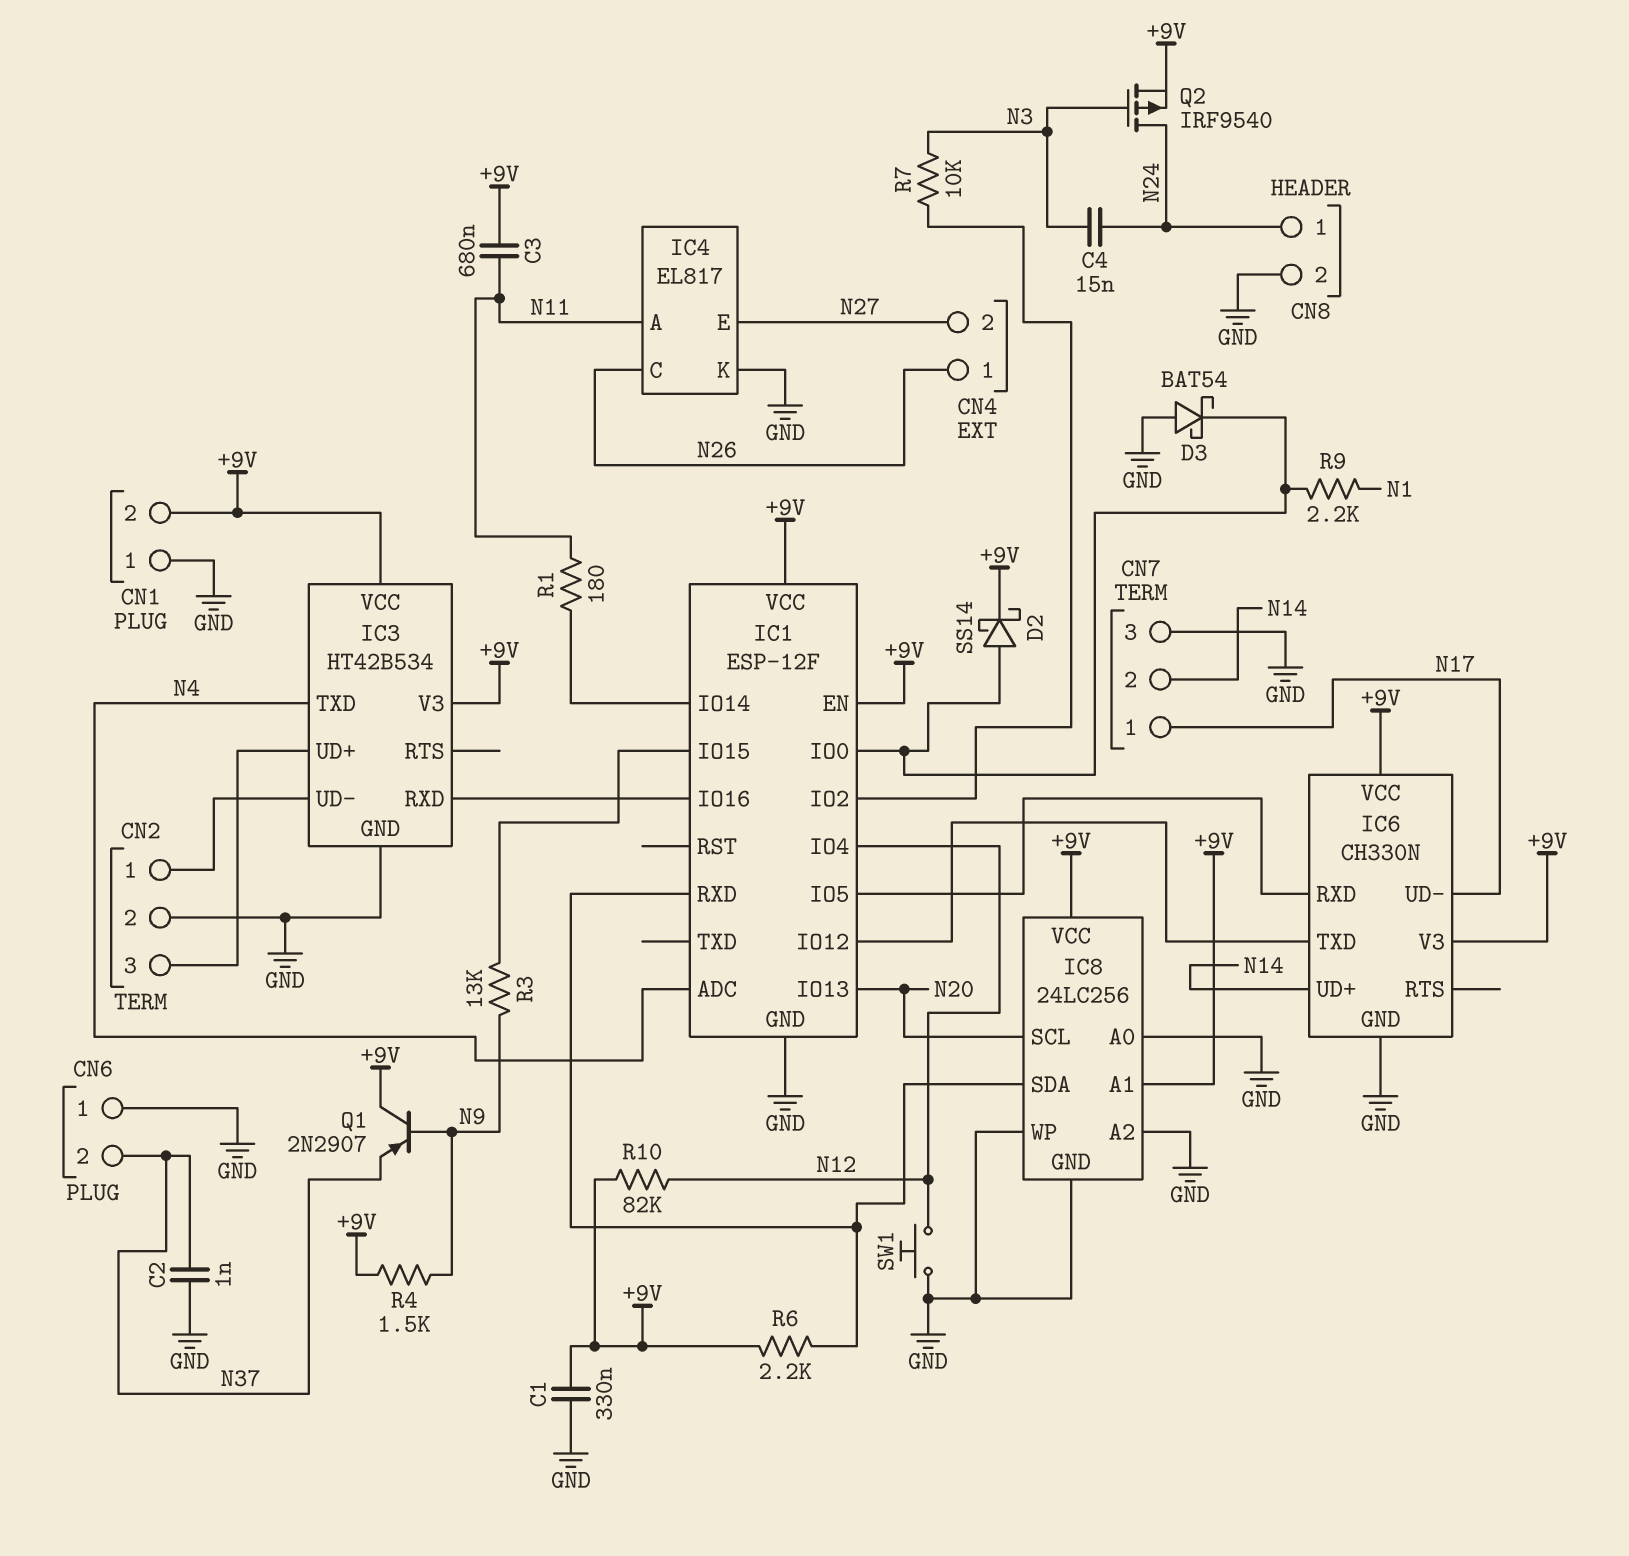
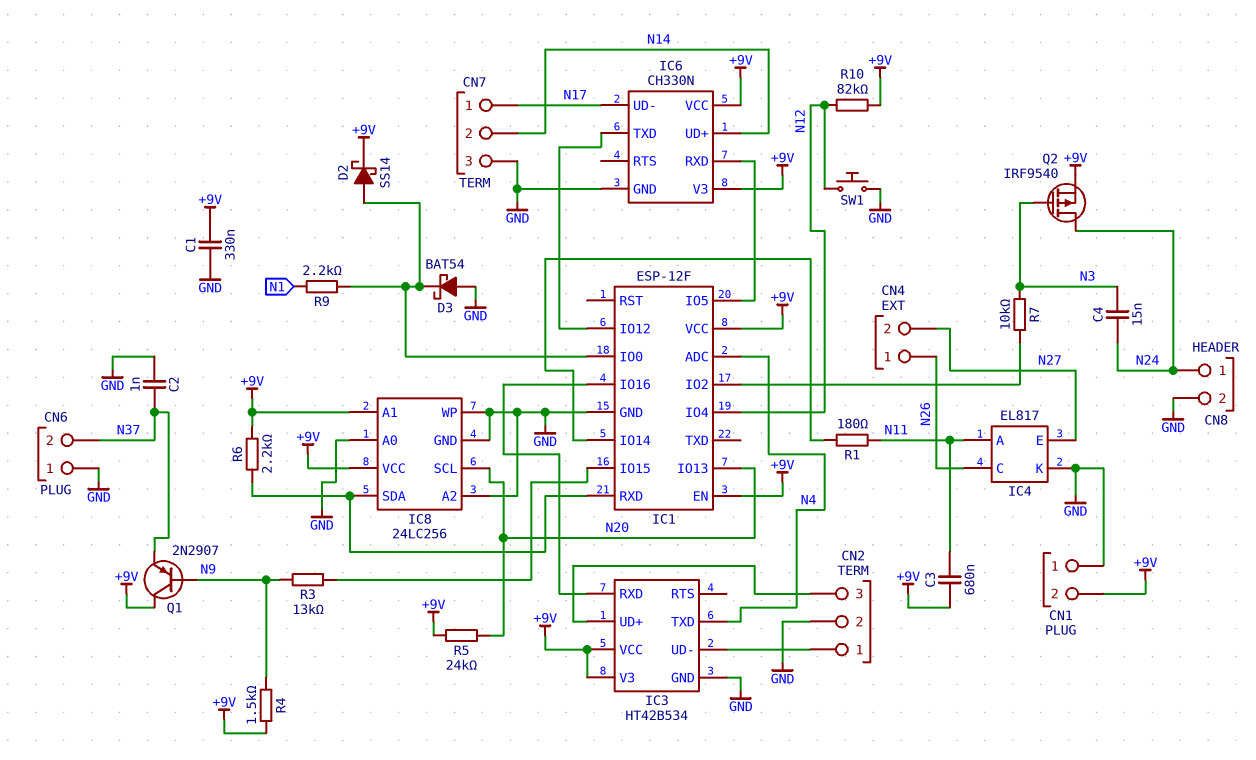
R5: none -> 24k (+9V, N20)

